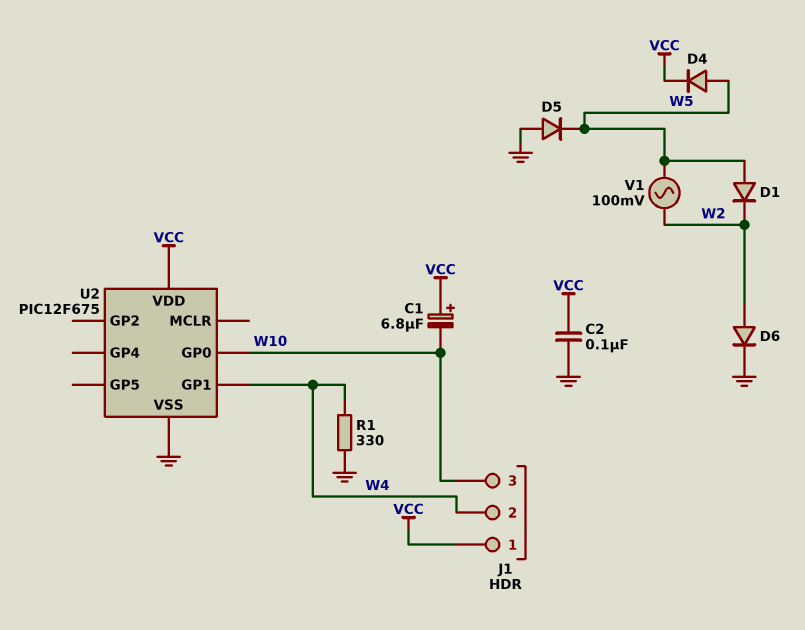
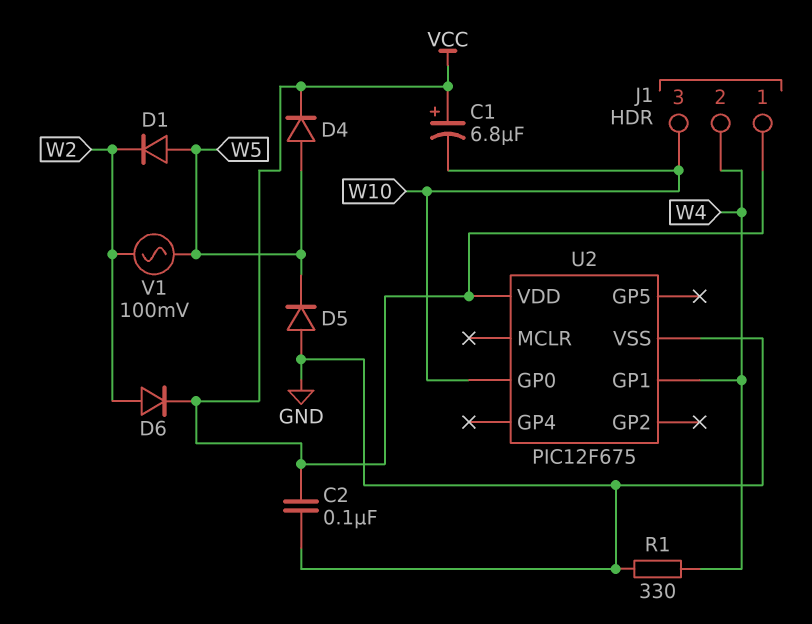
D6: diode (A W2, K GND) -> diode (A W2, K VCC)

